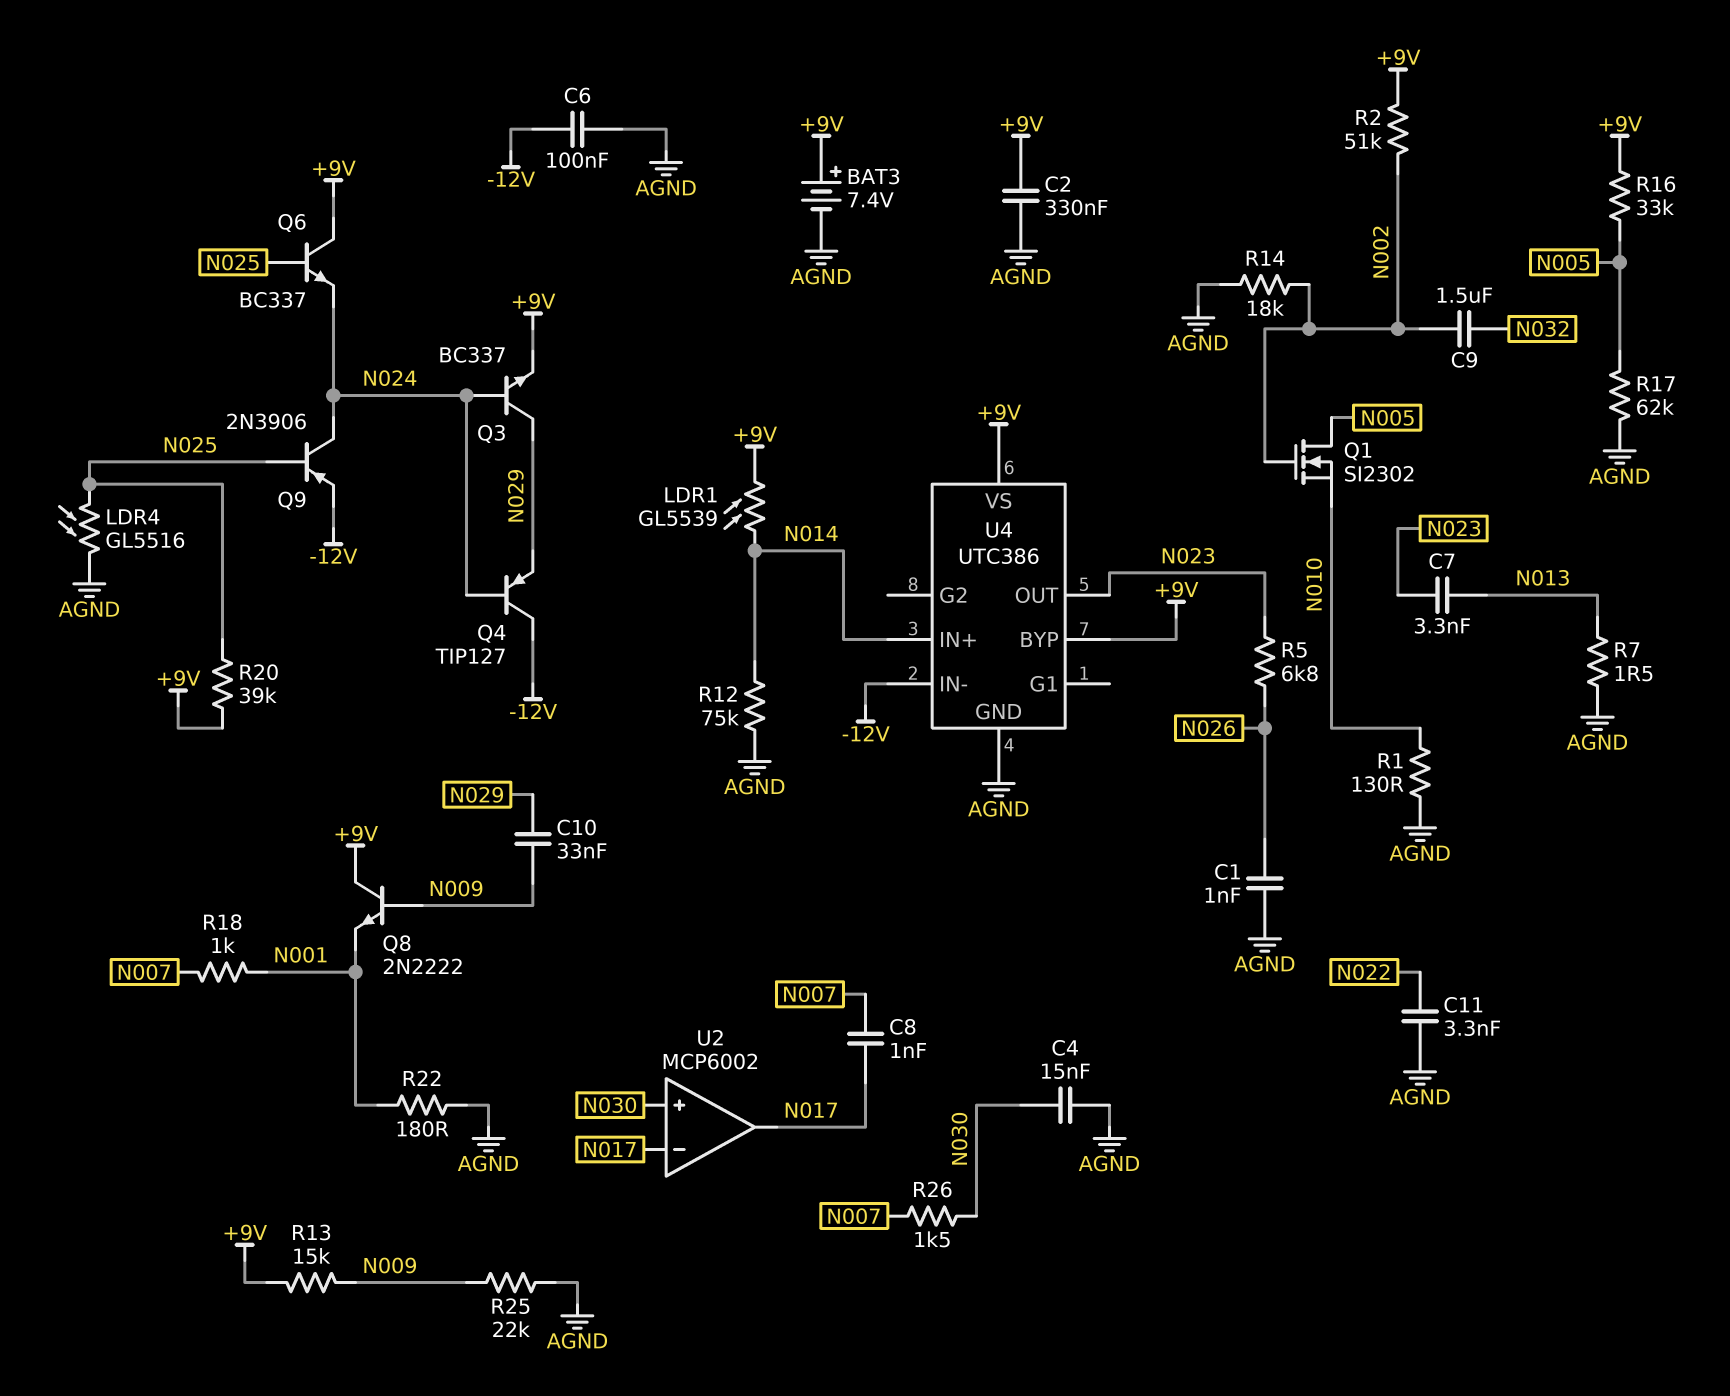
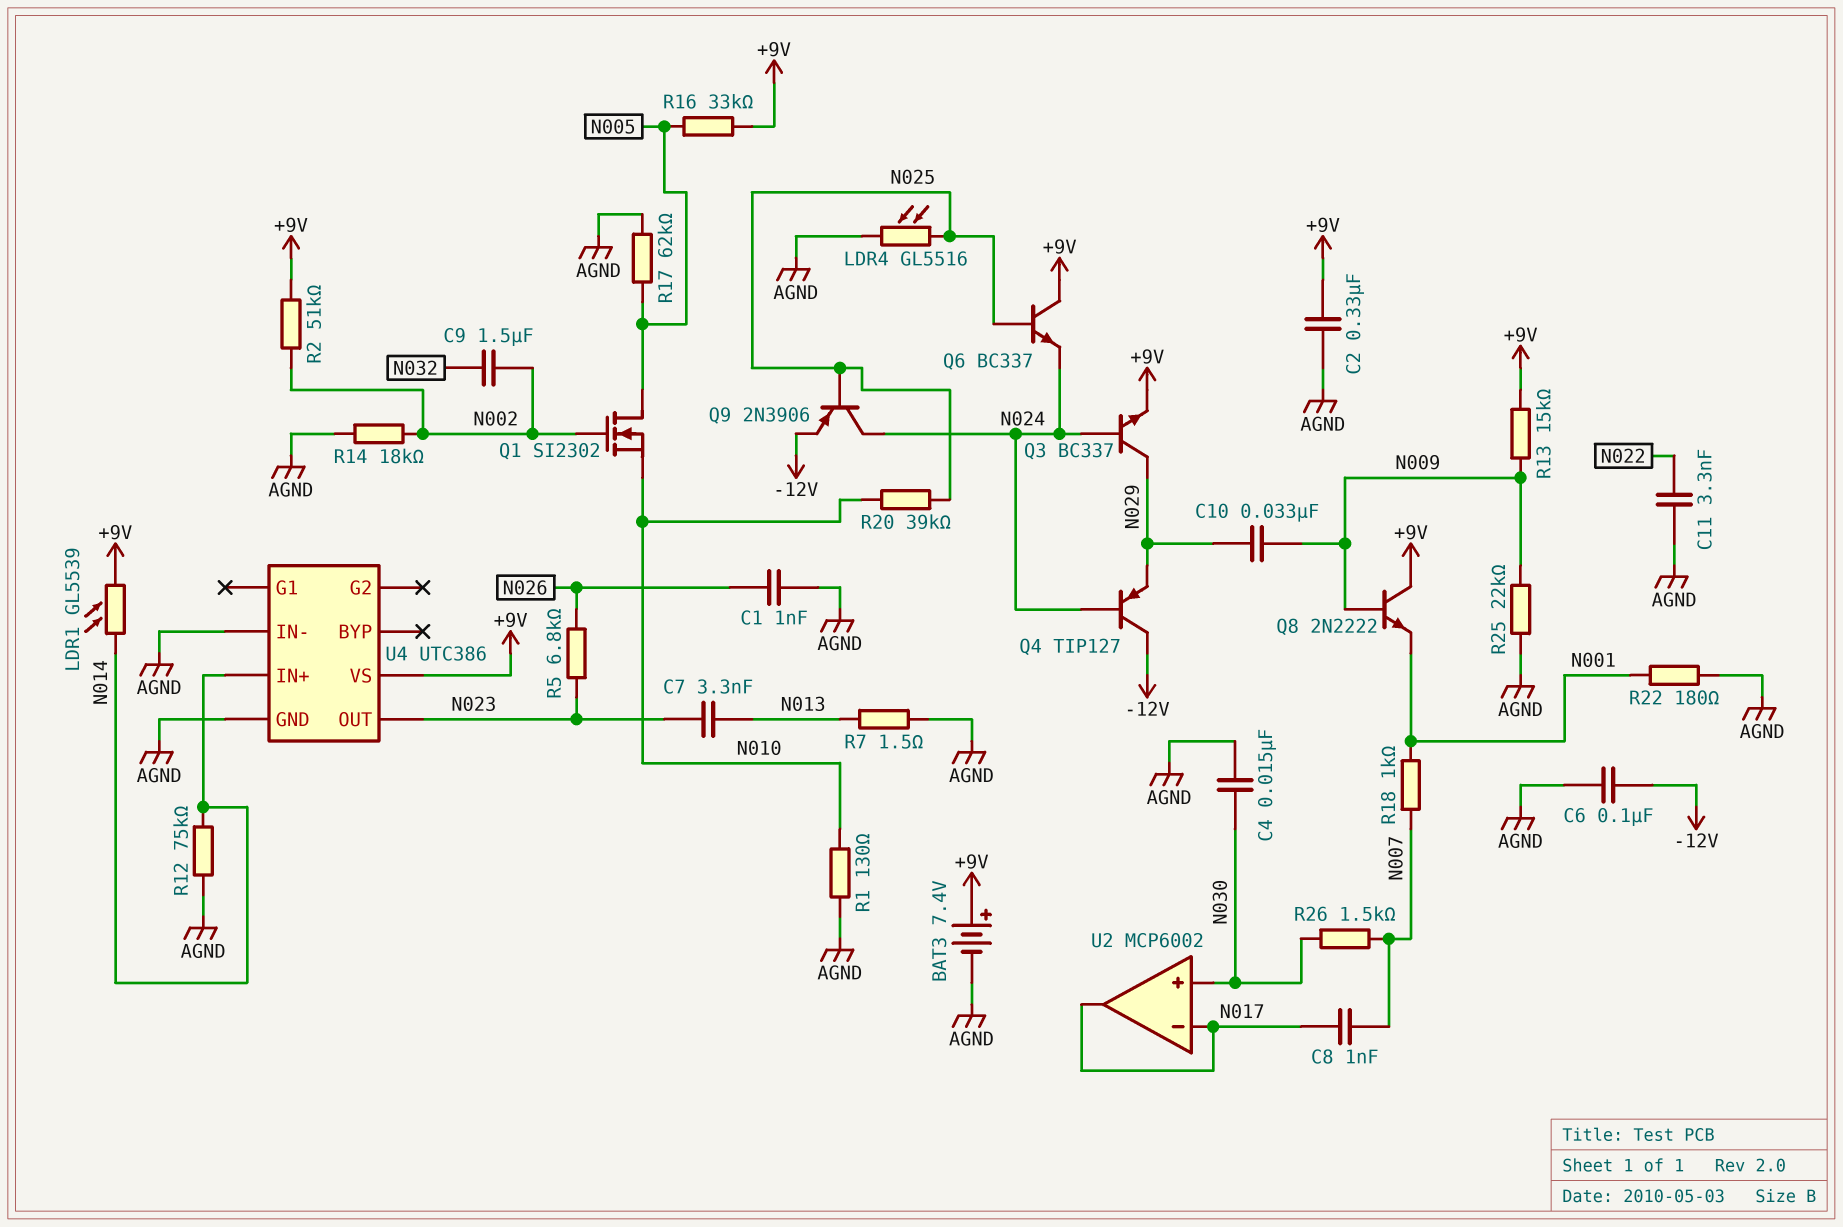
R20: 39k (+9V, N025) -> 39k (N010, N025)
U4 pin BYP: +9V -> none
U4 pin IN-: -12V -> AGND

